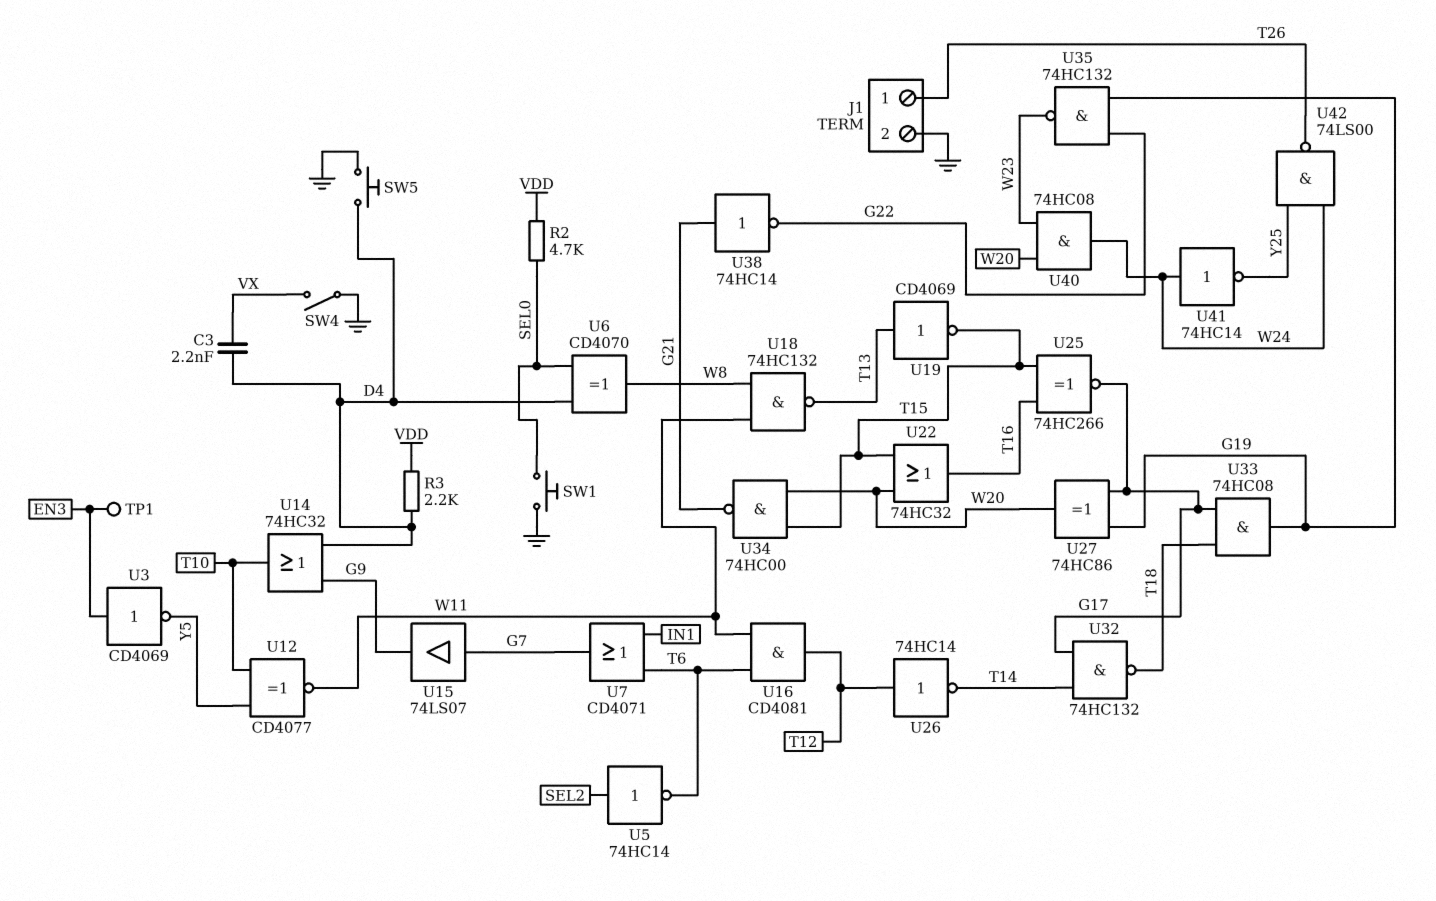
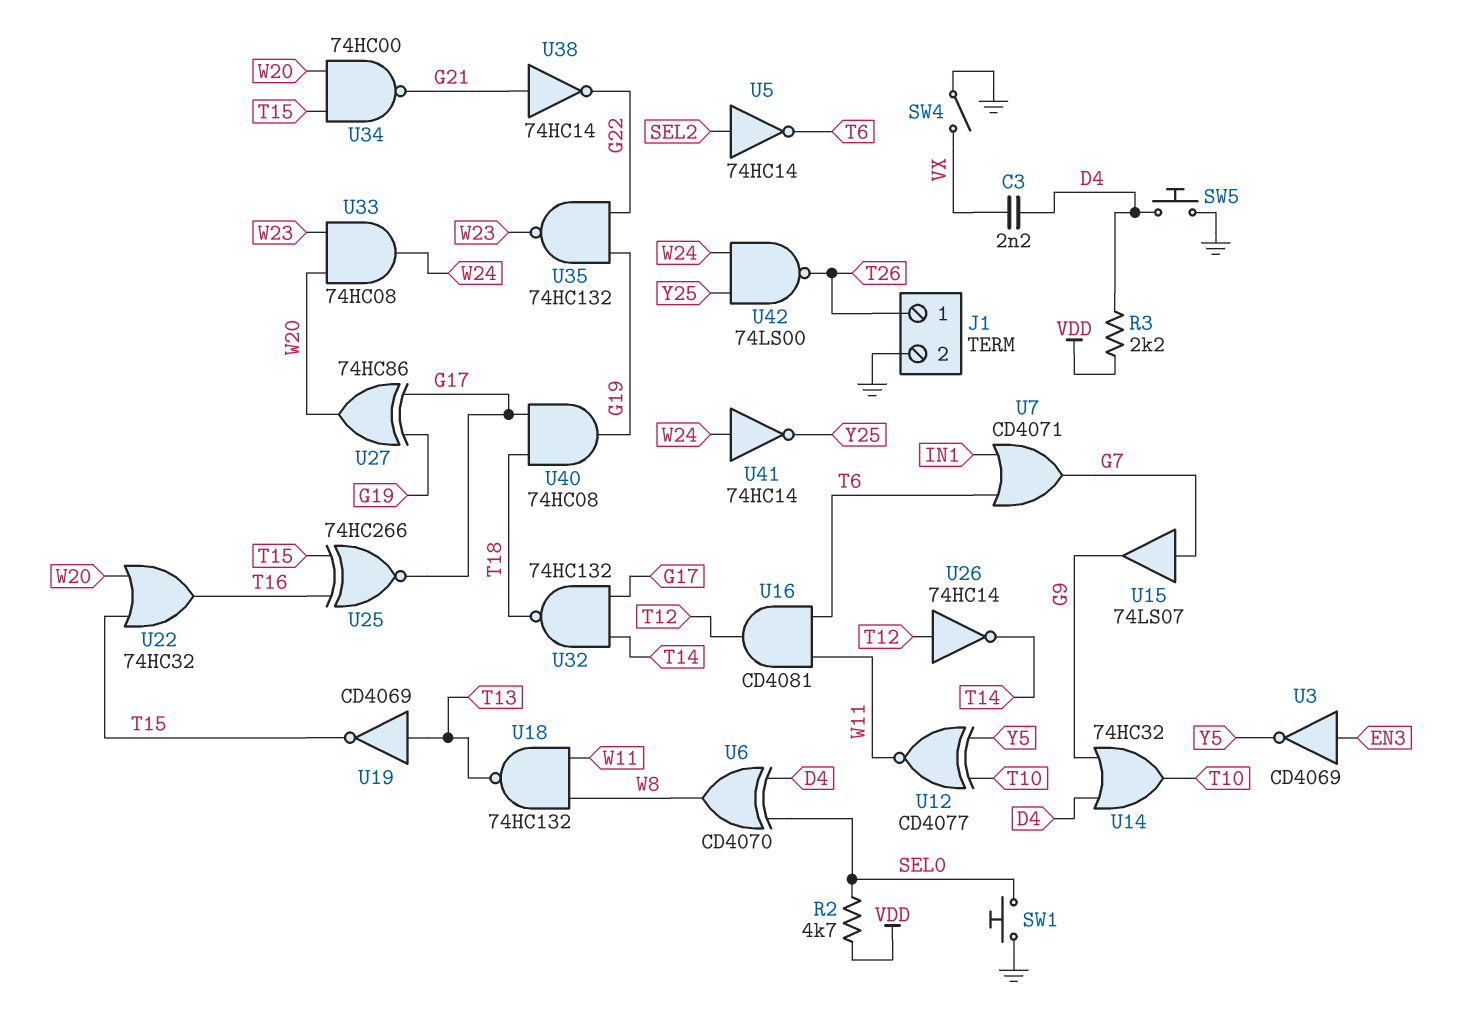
TP1: test point (EN3) -> none
U33: AND 74HC08 (in G17, in T18, out G19) -> AND 74HC08 (in W20, in W23, out W24)
U40: AND 74HC08 (in W20, in W23, out W24) -> AND 74HC08 (in G17, in T18, out G19)

